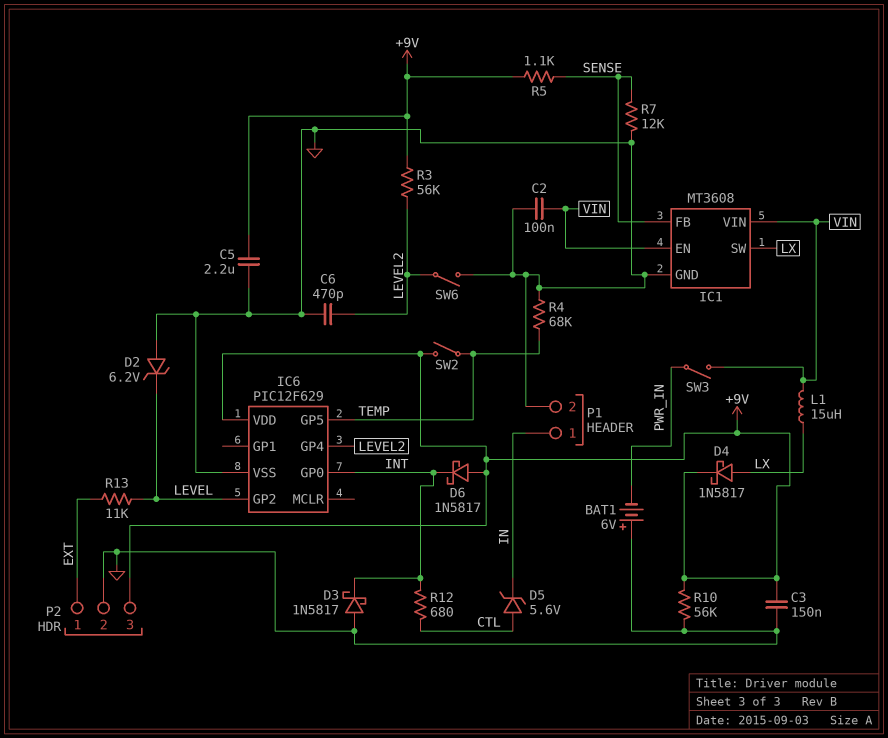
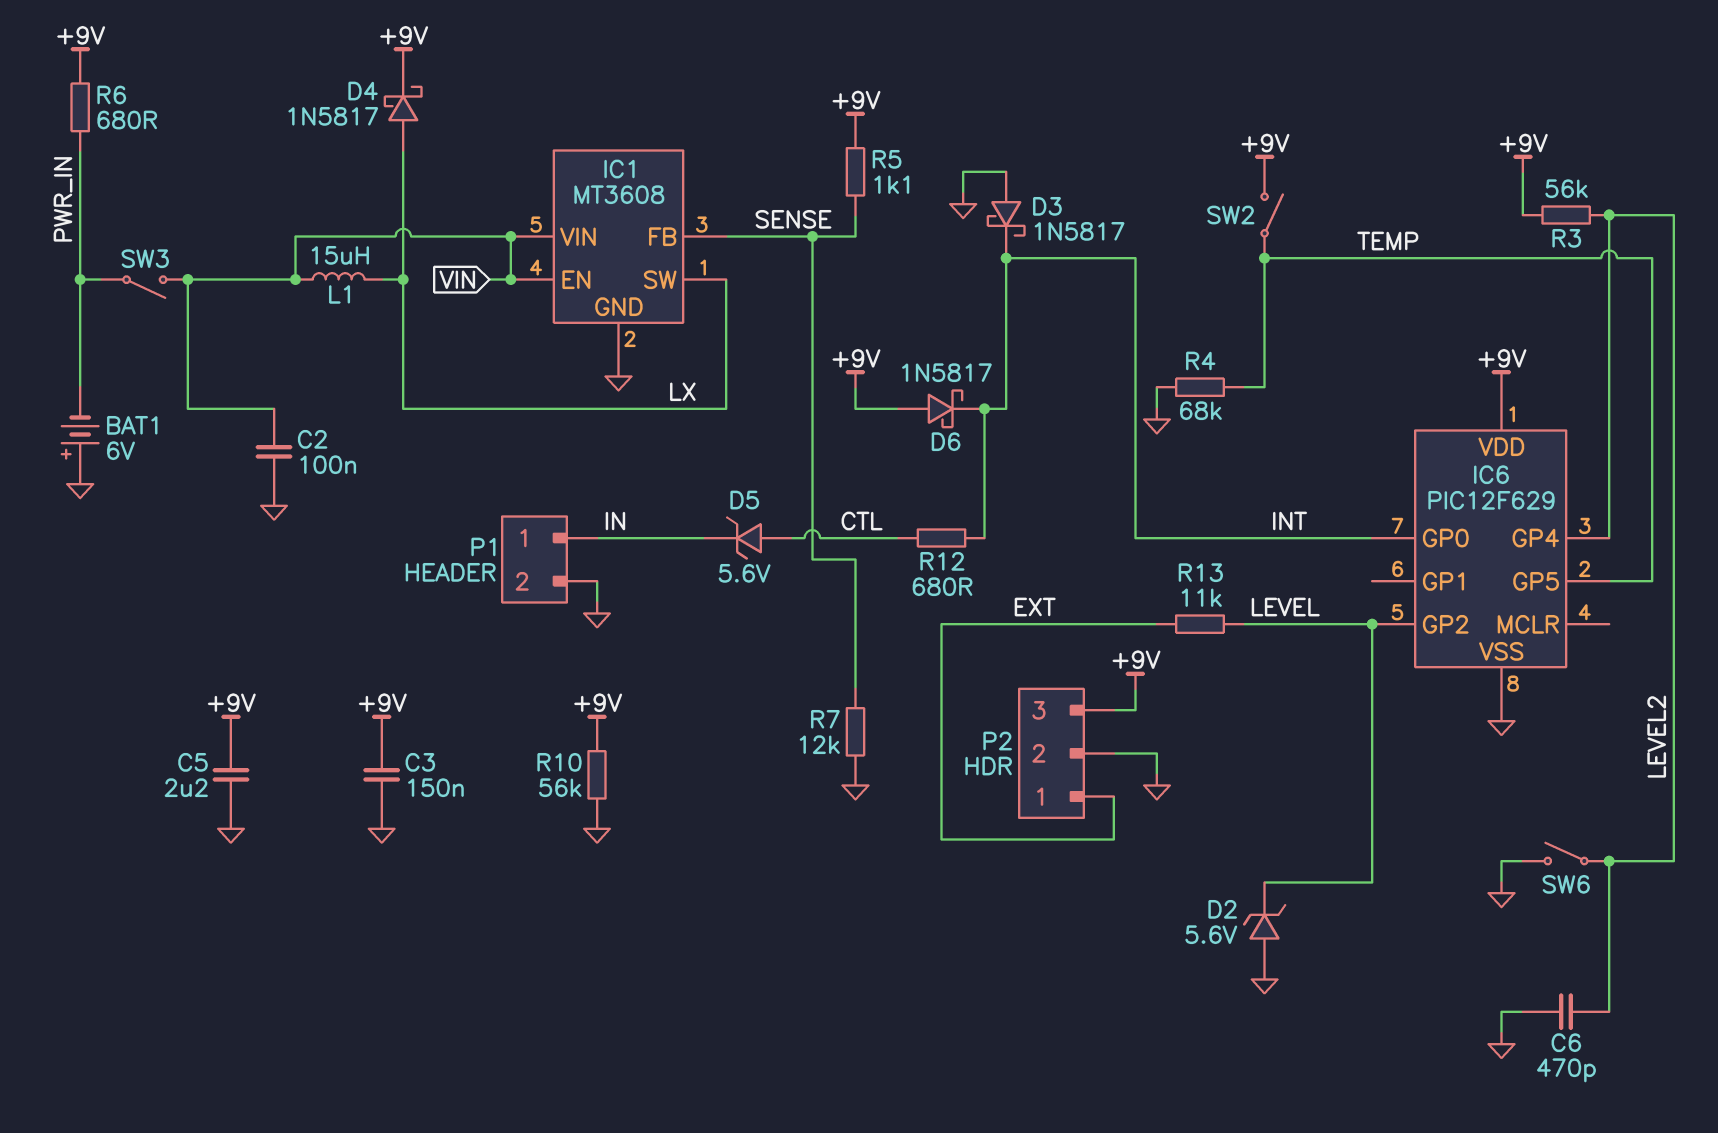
D2: zener 6.2V (A GND, K LEVEL) -> zener 5.6V (A GND, K LEVEL)
R6: none -> 680 (+9V, PWR_IN)

